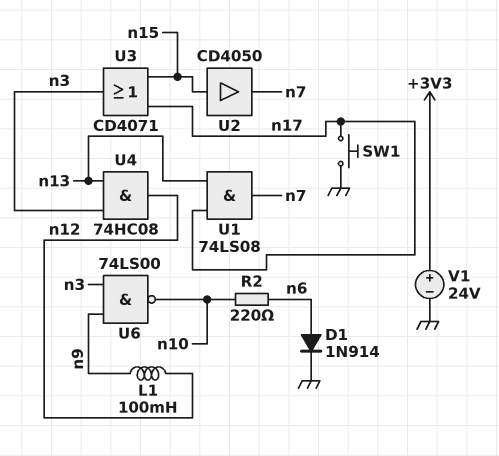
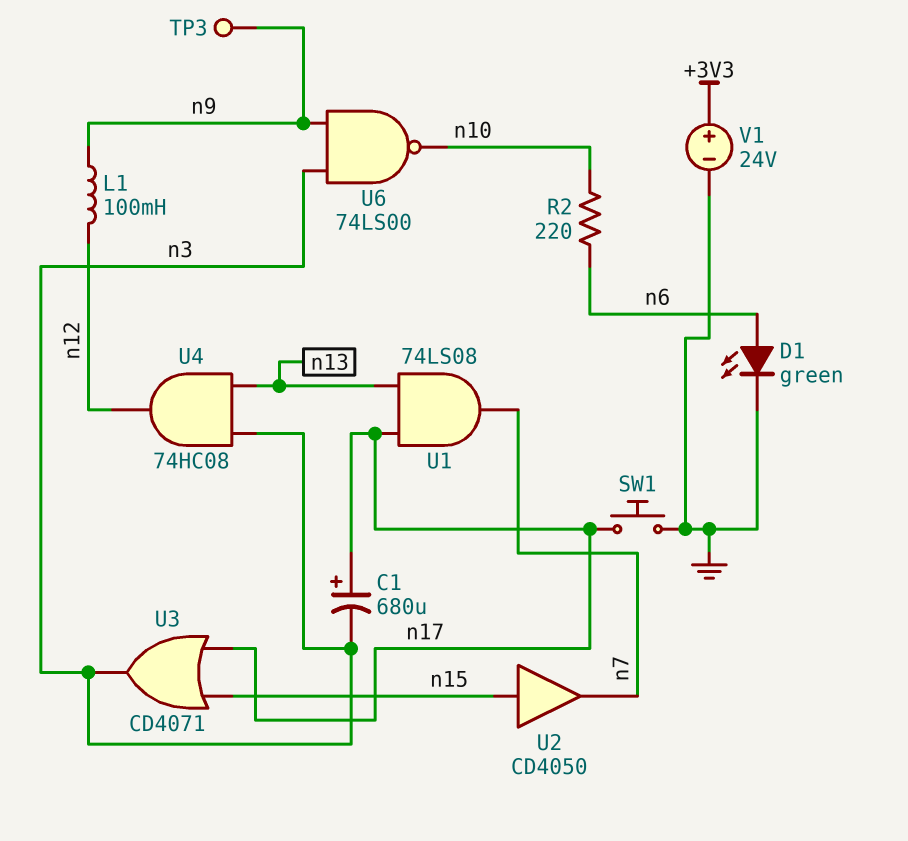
C1: none -> 680uF (plus n17, minus n3)
D1: diode 1N914 (A n6, K GND) -> LED green (A n6, K GND)
TP3: none -> test point (n9)

